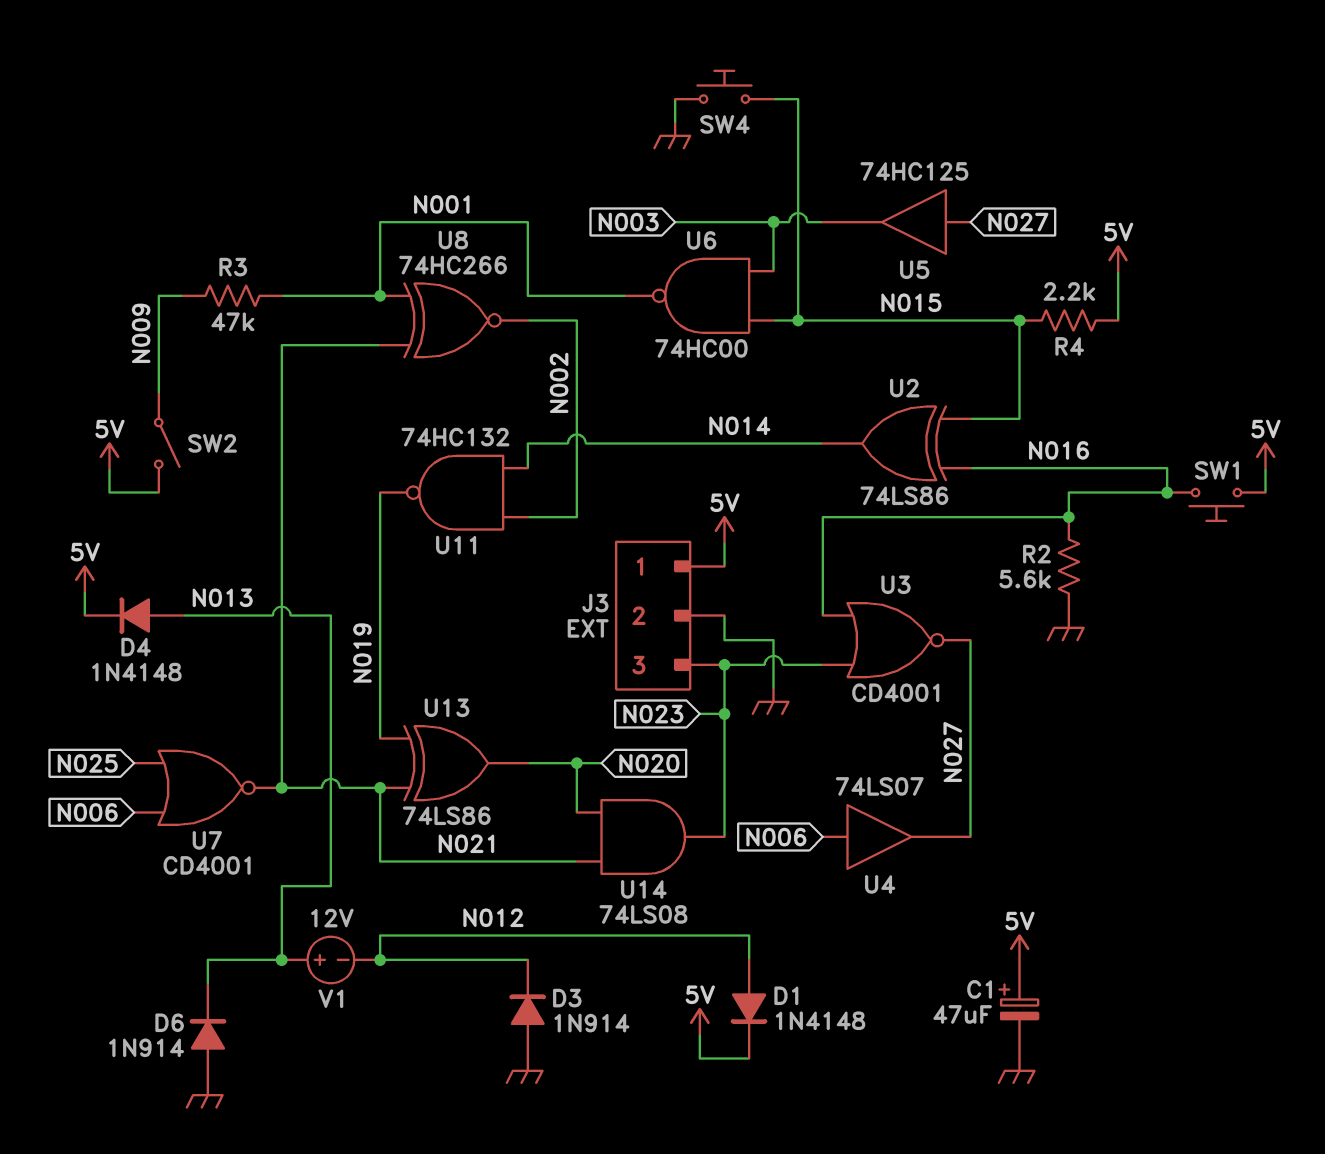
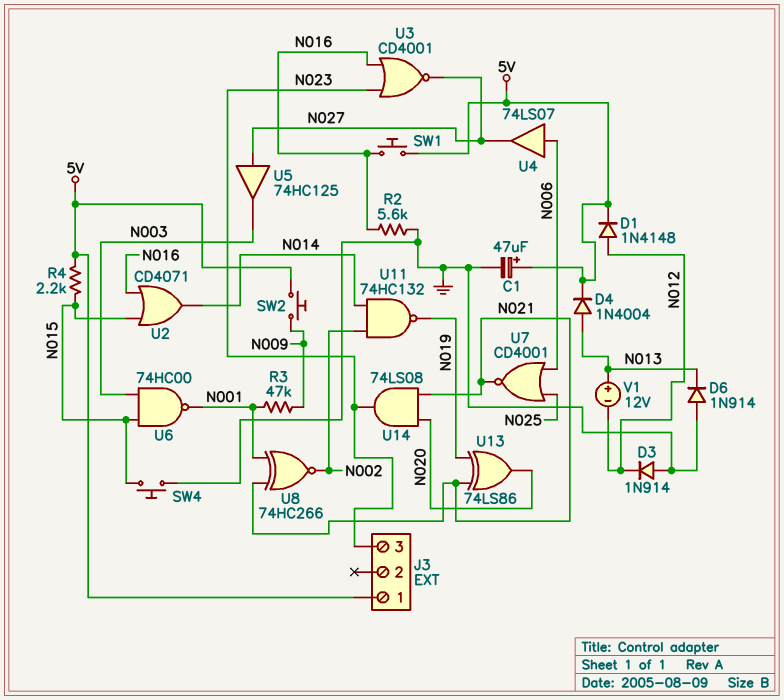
D4: diode 1N4148 (A N013, K 5V) -> diode 1N4004 (A N013, K 5V)
J3 pin 2: GND -> none
SW2: switch (5V, N009) -> button (5V, N009)
U2: XOR 74LS86 (in N015, in N016, out N014) -> OR CD4071 (in N015, in N016, out N014)

